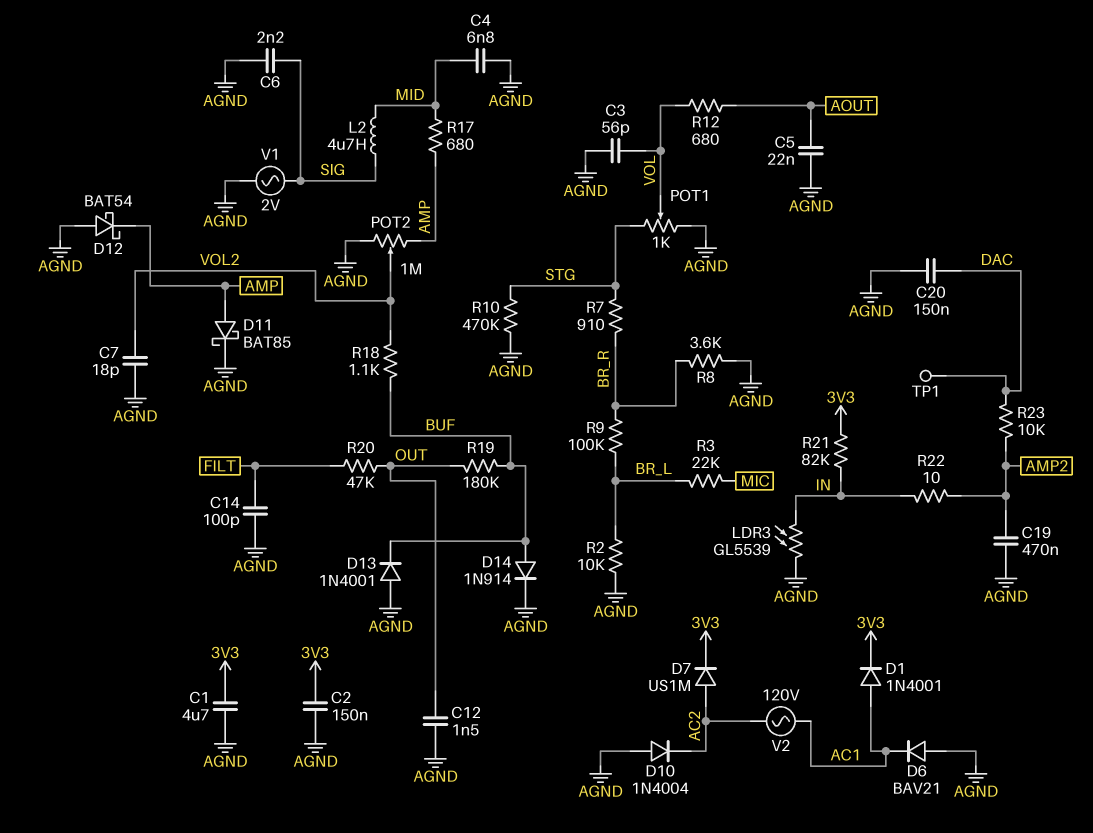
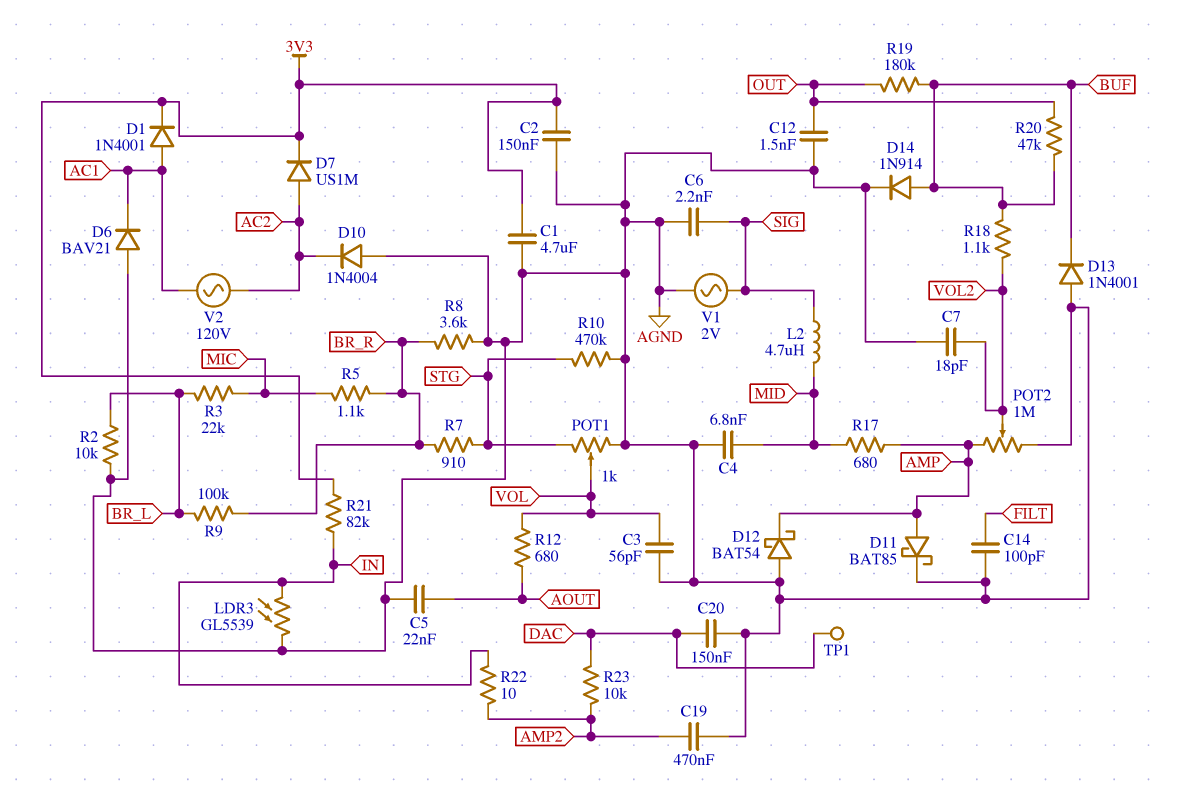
R5: none -> 1.1k (BR_R, MIC)
R20: 47k (FILT, OUT) -> 47k (BUF, OUT)

